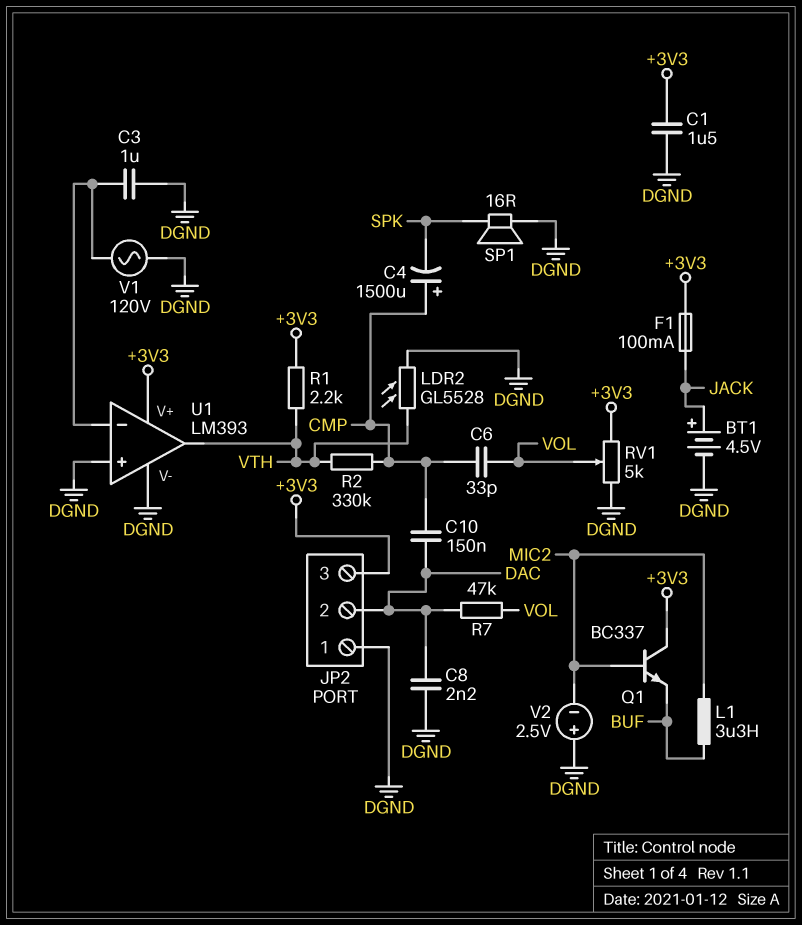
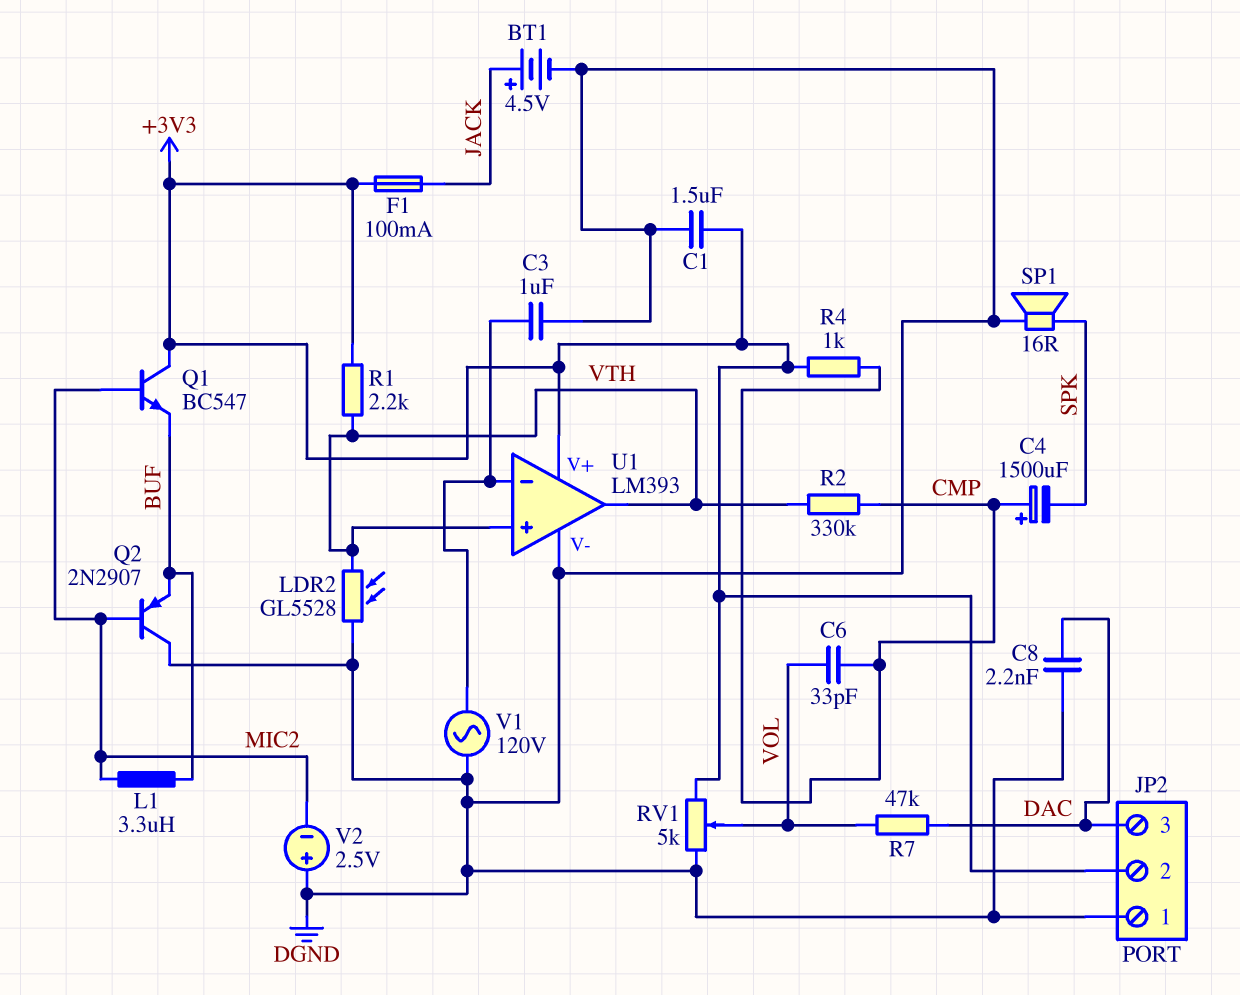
C10: 150nF (CMP, DAC) -> none
JP2 pin 2: DAC -> +3V3
JP2 pin 3: +3V3 -> DAC
Q1: NPN BC337 (B MIC2, C +3V3, E BUF) -> NPN BC547 (B MIC2, C +3V3, E BUF)
Q2: none -> PNP 2N2907 (B MIC2, C DGND, E BUF)
R4: none -> 1k (+3V3, CMP)
U1 pin in+: DGND -> VTH

